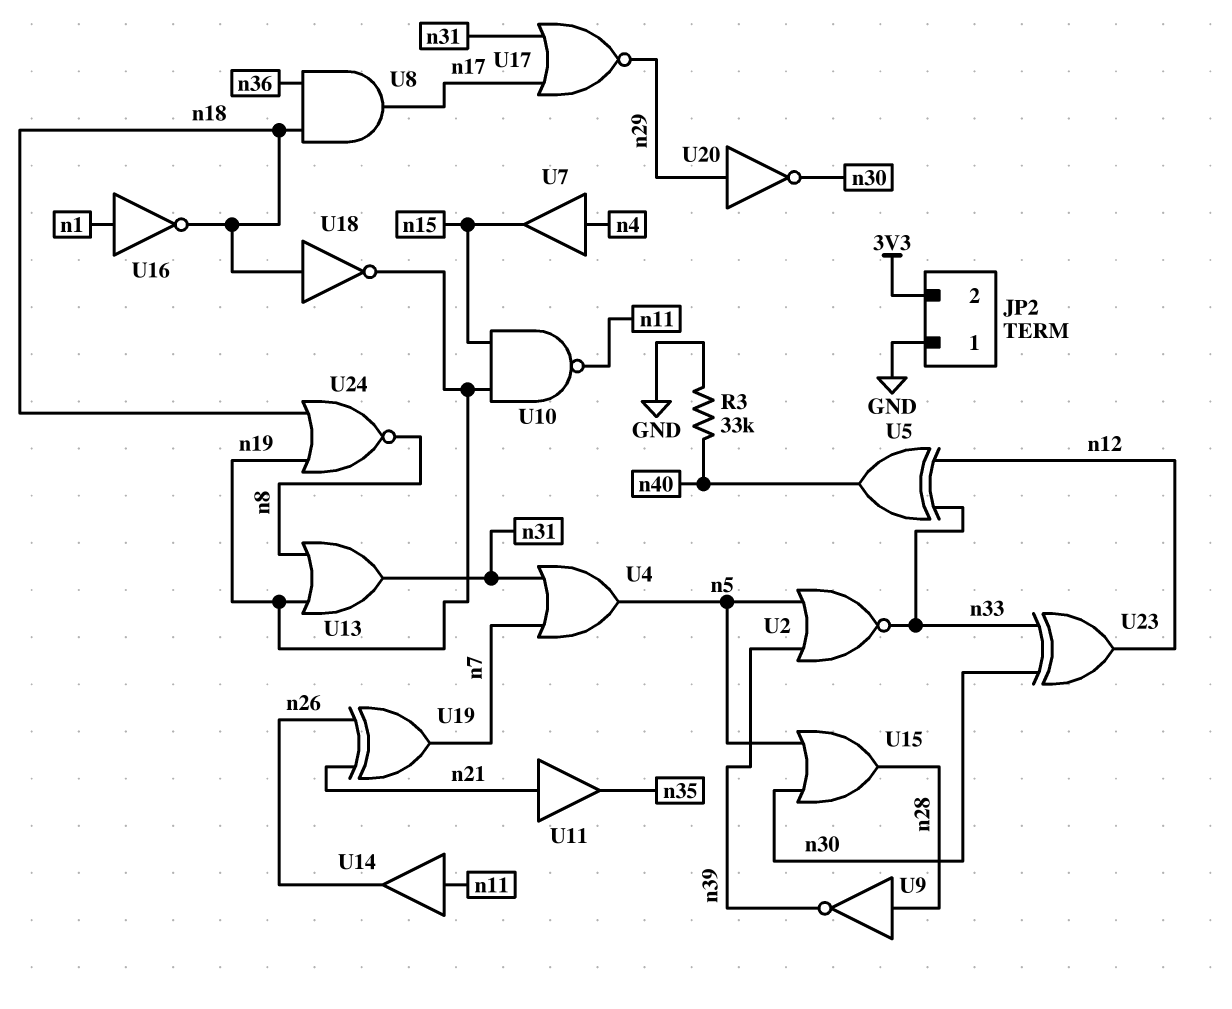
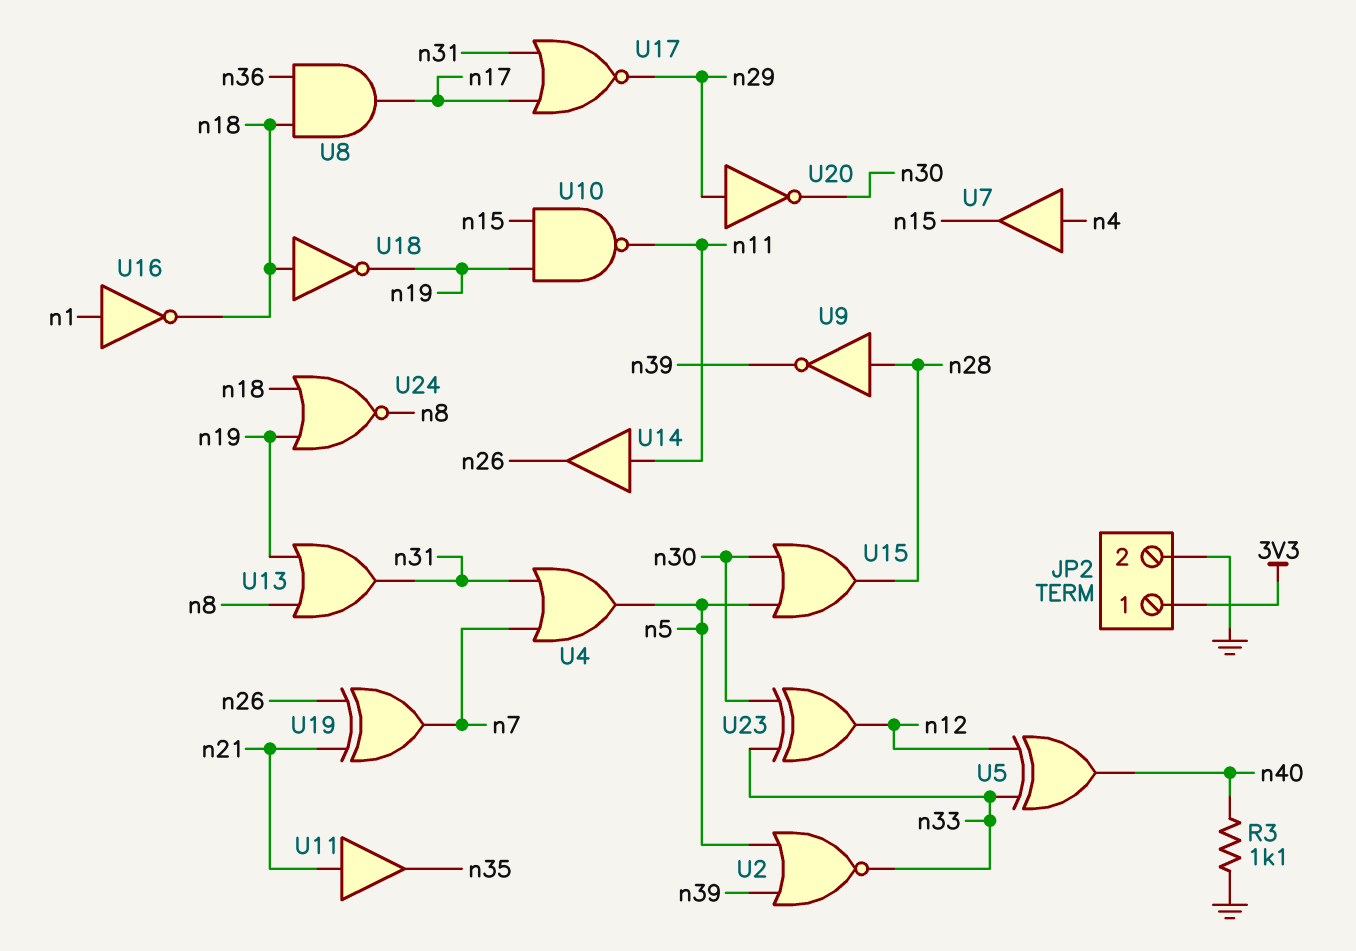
JP2 pin 1: GND -> 3V3
JP2 pin 2: 3V3 -> GND
R3: 33k (GND, n40) -> 1.1k (GND, n40)

